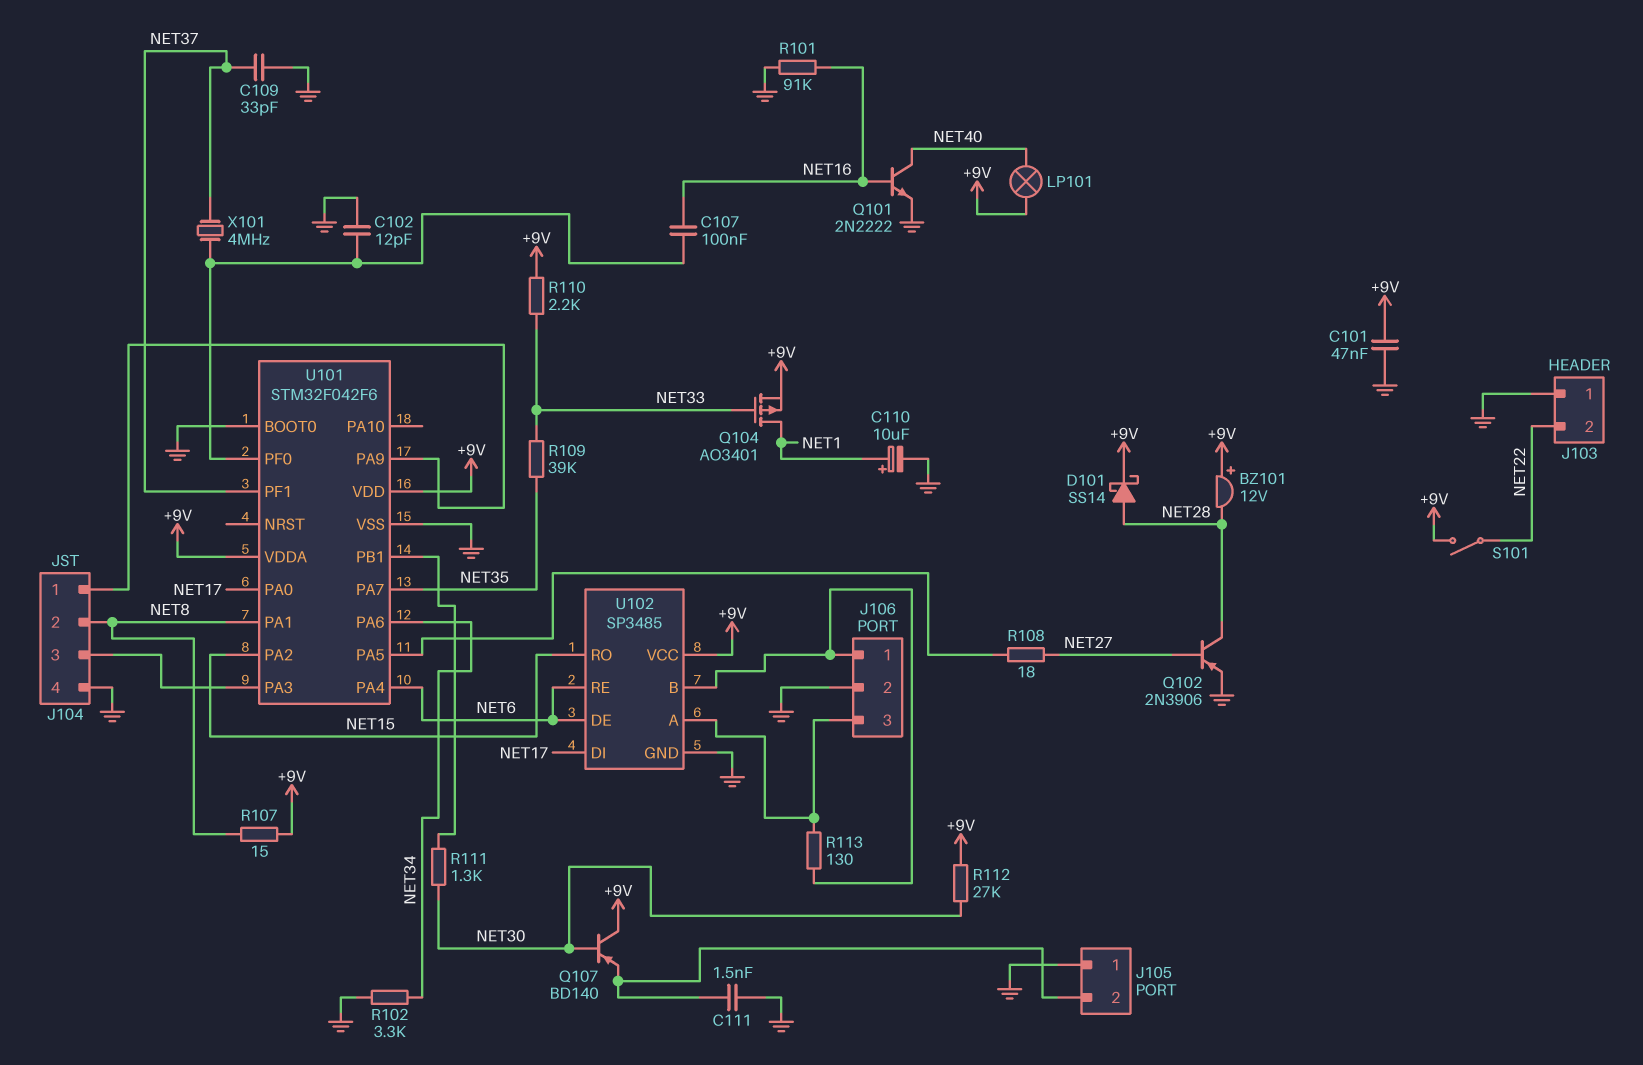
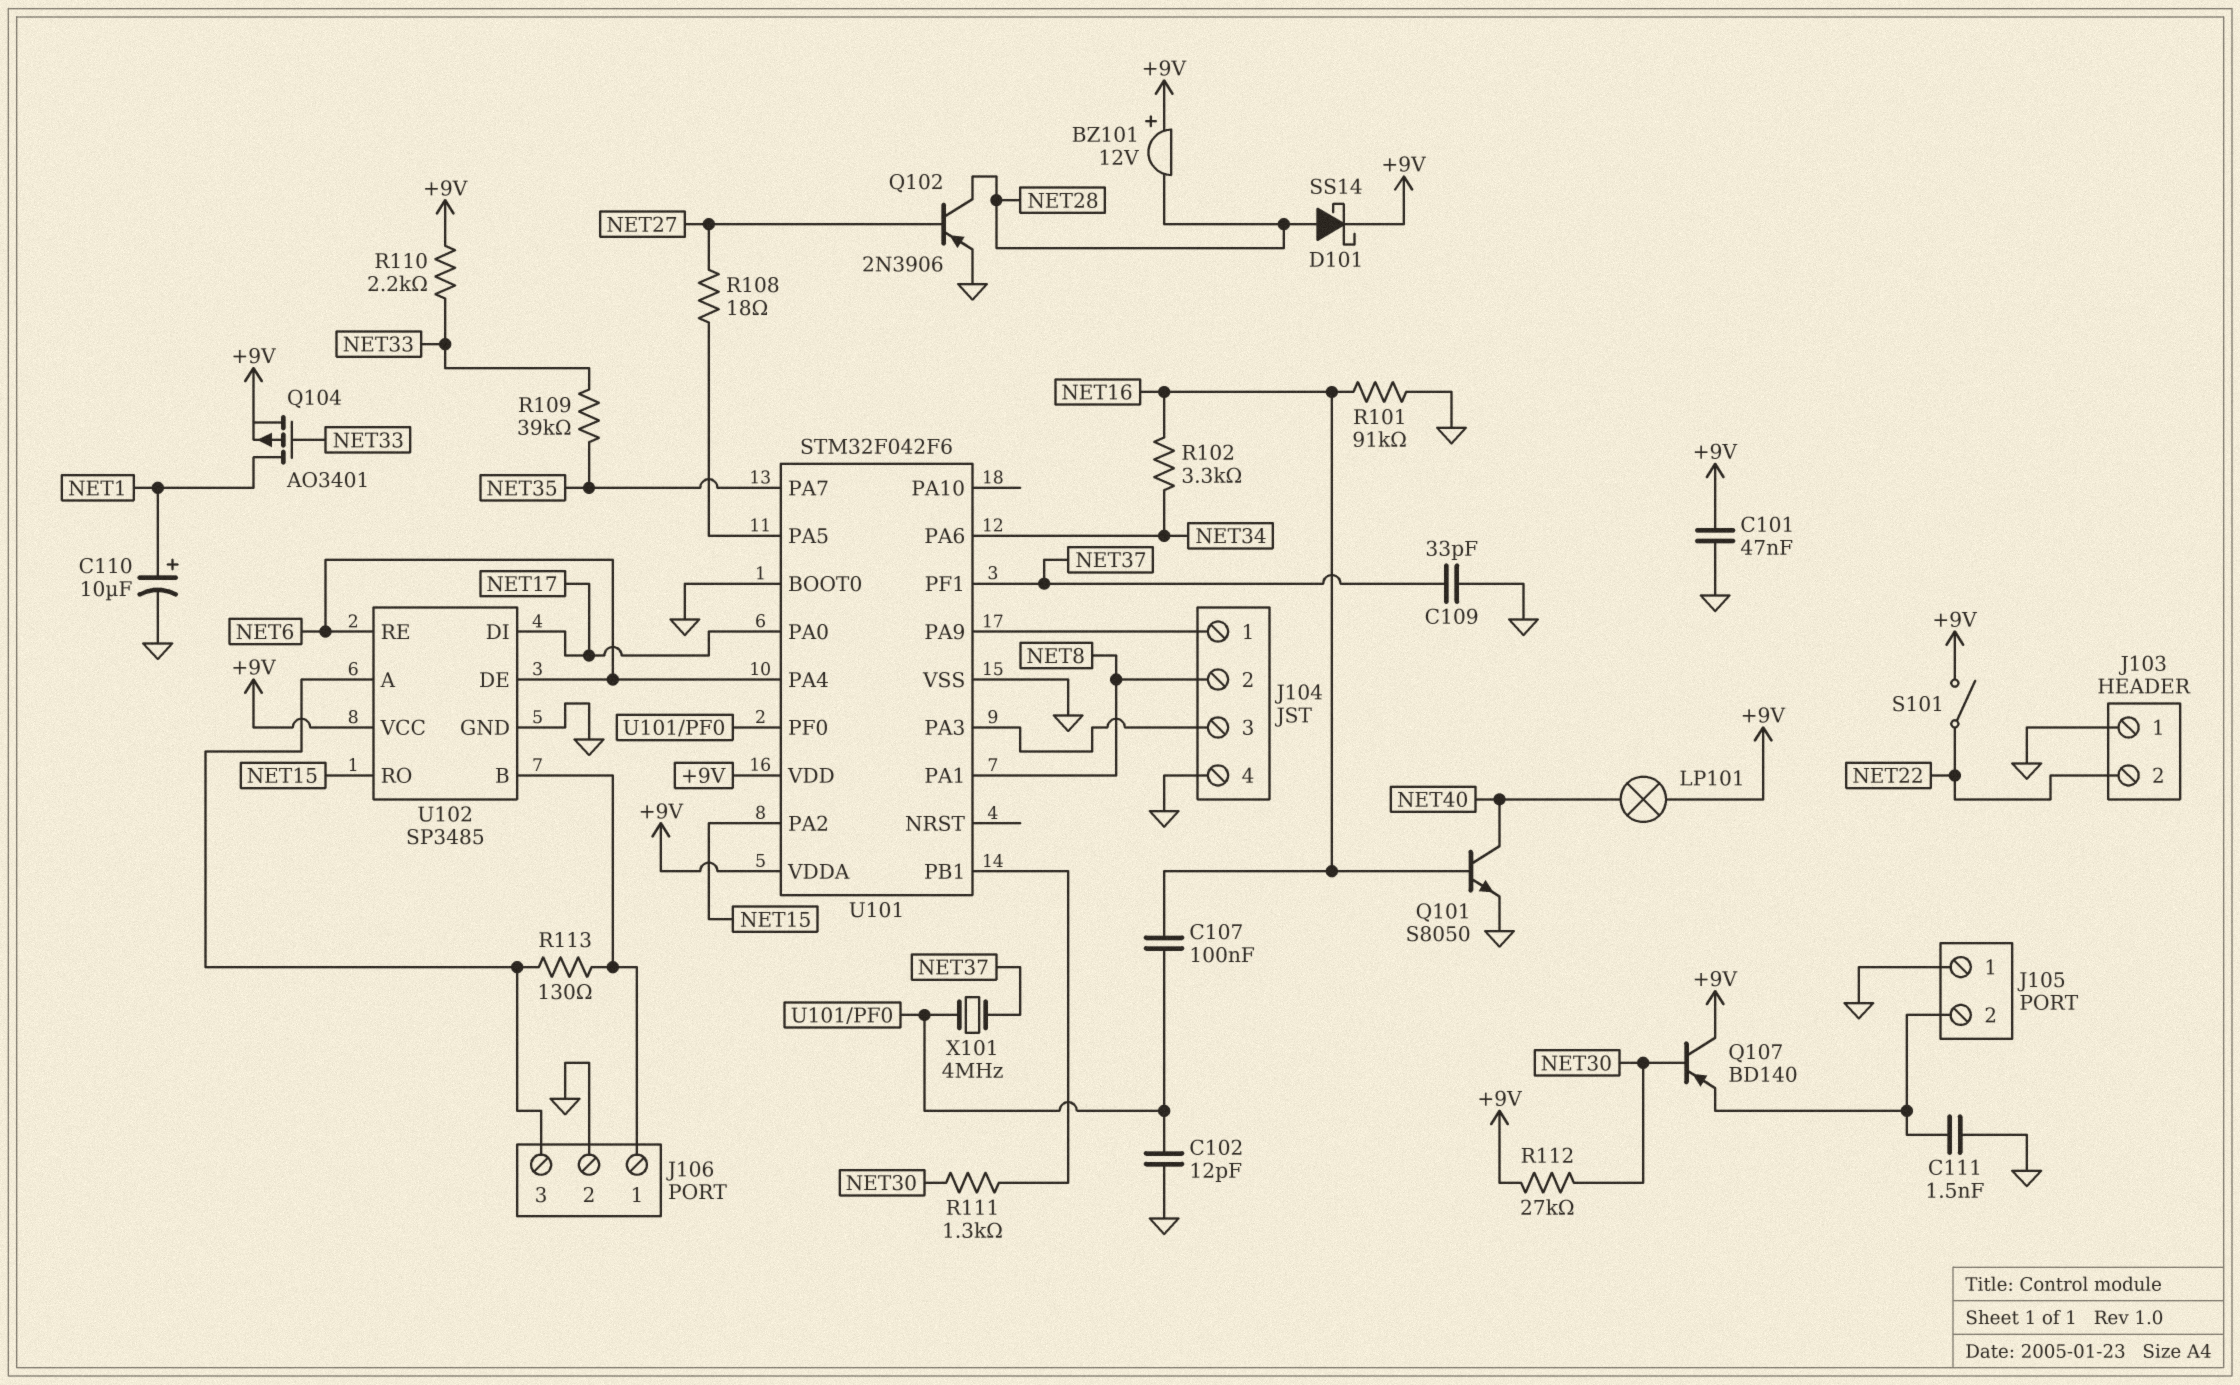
Q101: NPN 2N2222 (B NET16, C NET40, E GND) -> NPN S8050 (B NET16, C NET40, E GND)
R102: 3.3k (GND, NET34) -> 3.3k (NET16, NET34)
R107: 15 (+9V, NET8) -> none

